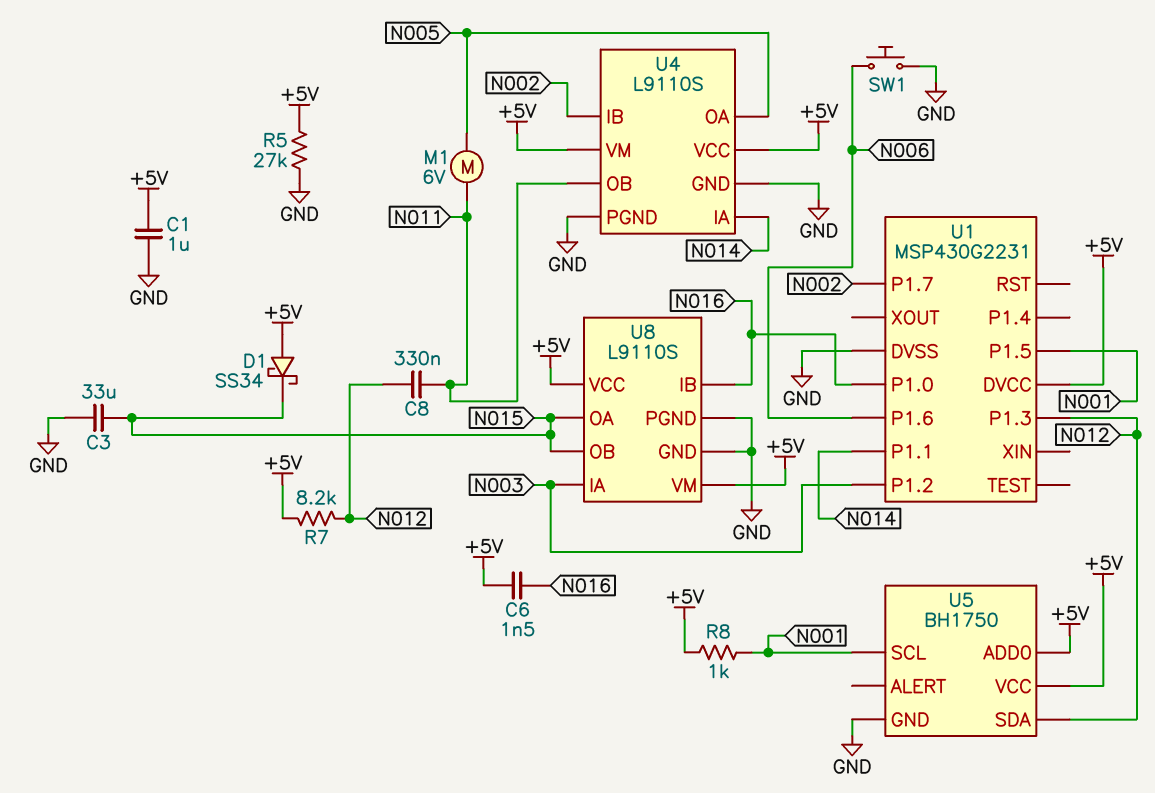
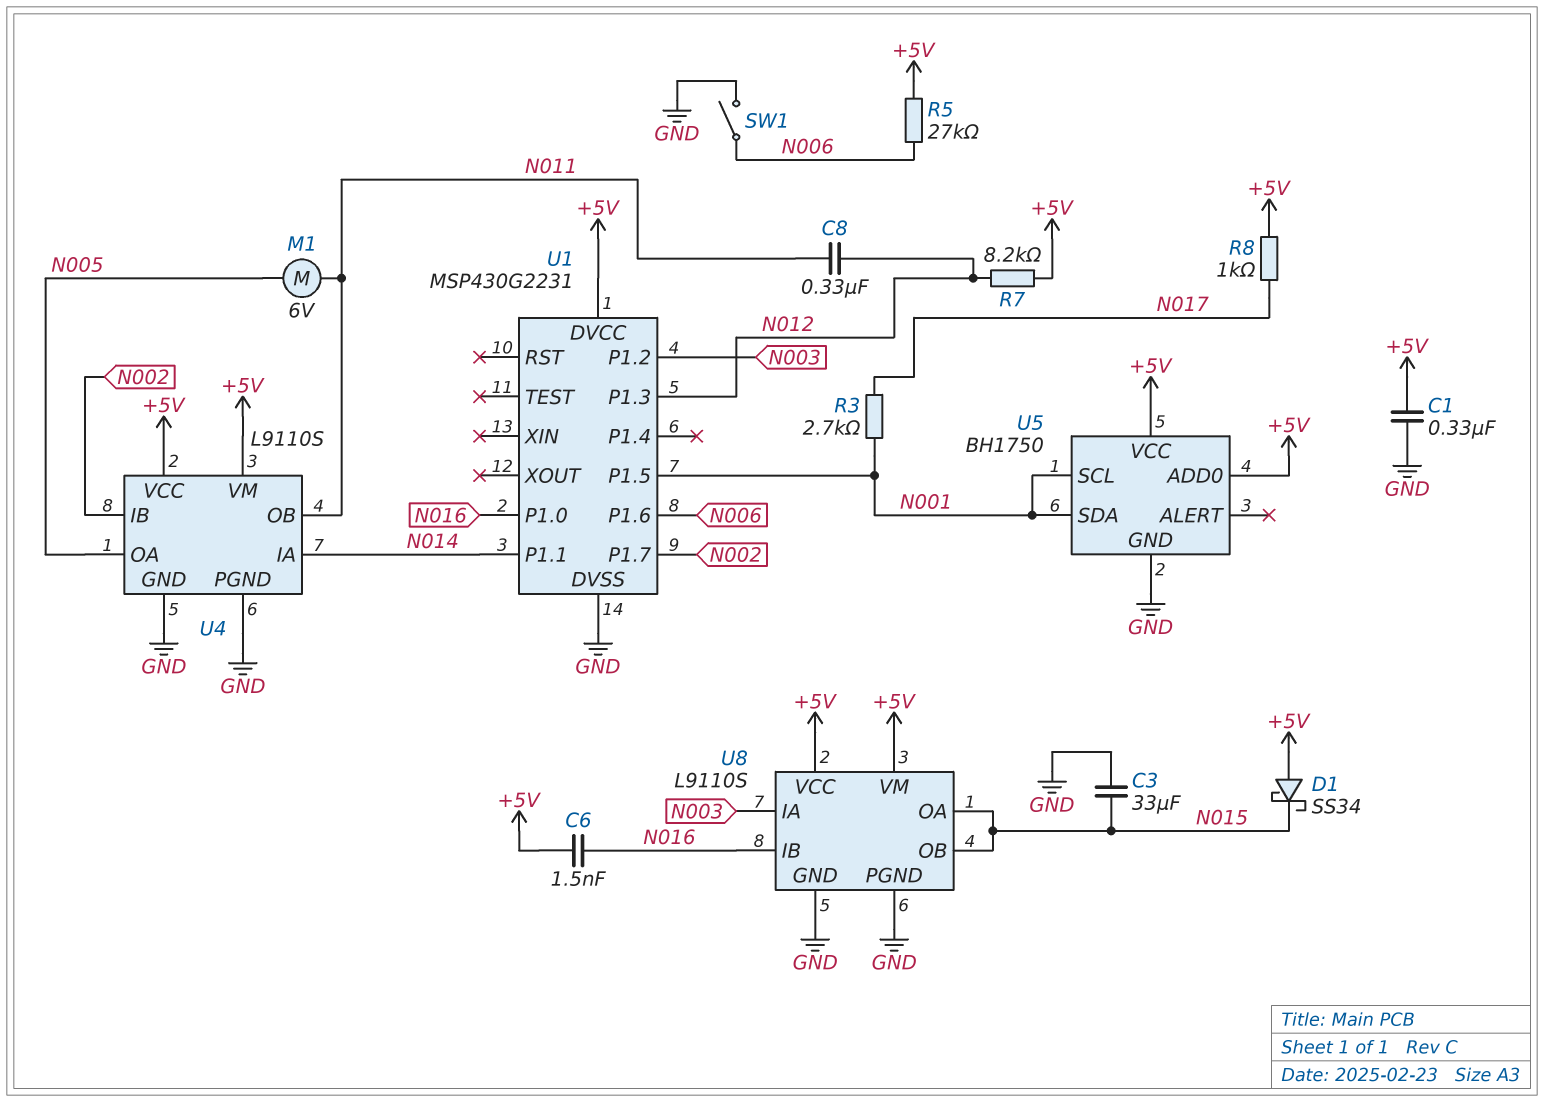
C1: 1uF (+5V, GND) -> 330nF (+5V, GND)
R3: none -> 2.7k (N001, N017)
R5: 27k (+5V, GND) -> 27k (+5V, N006)
R8: 1k (+5V, N001) -> 1k (+5V, N017)
SW1: button (GND, N006) -> switch (GND, N006)
U5 pin SDA: N012 -> N001

